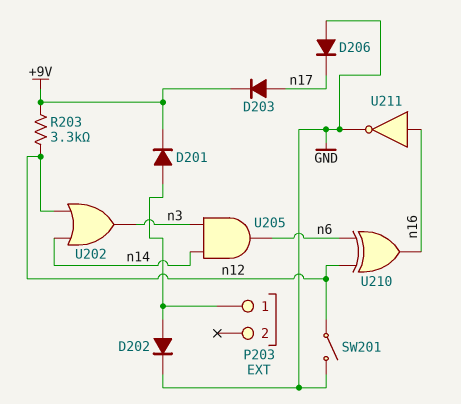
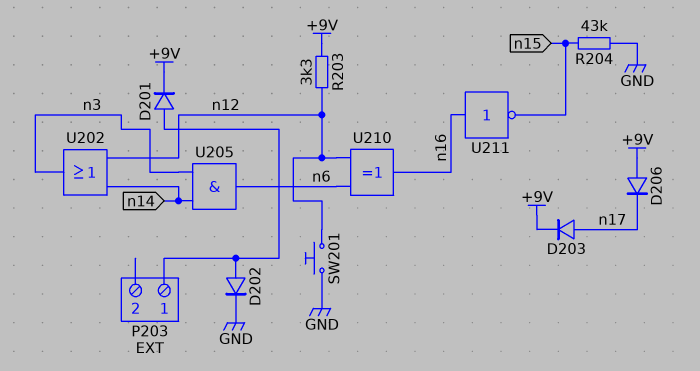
D206: diode (A GND, K n17) -> diode (A +9V, K n17)
R204: none -> 43k (GND, n15)
SW201: switch (GND, n12) -> button (GND, n12)
U211: NOT (in n16, out GND) -> NOT (in n16, out n15)

